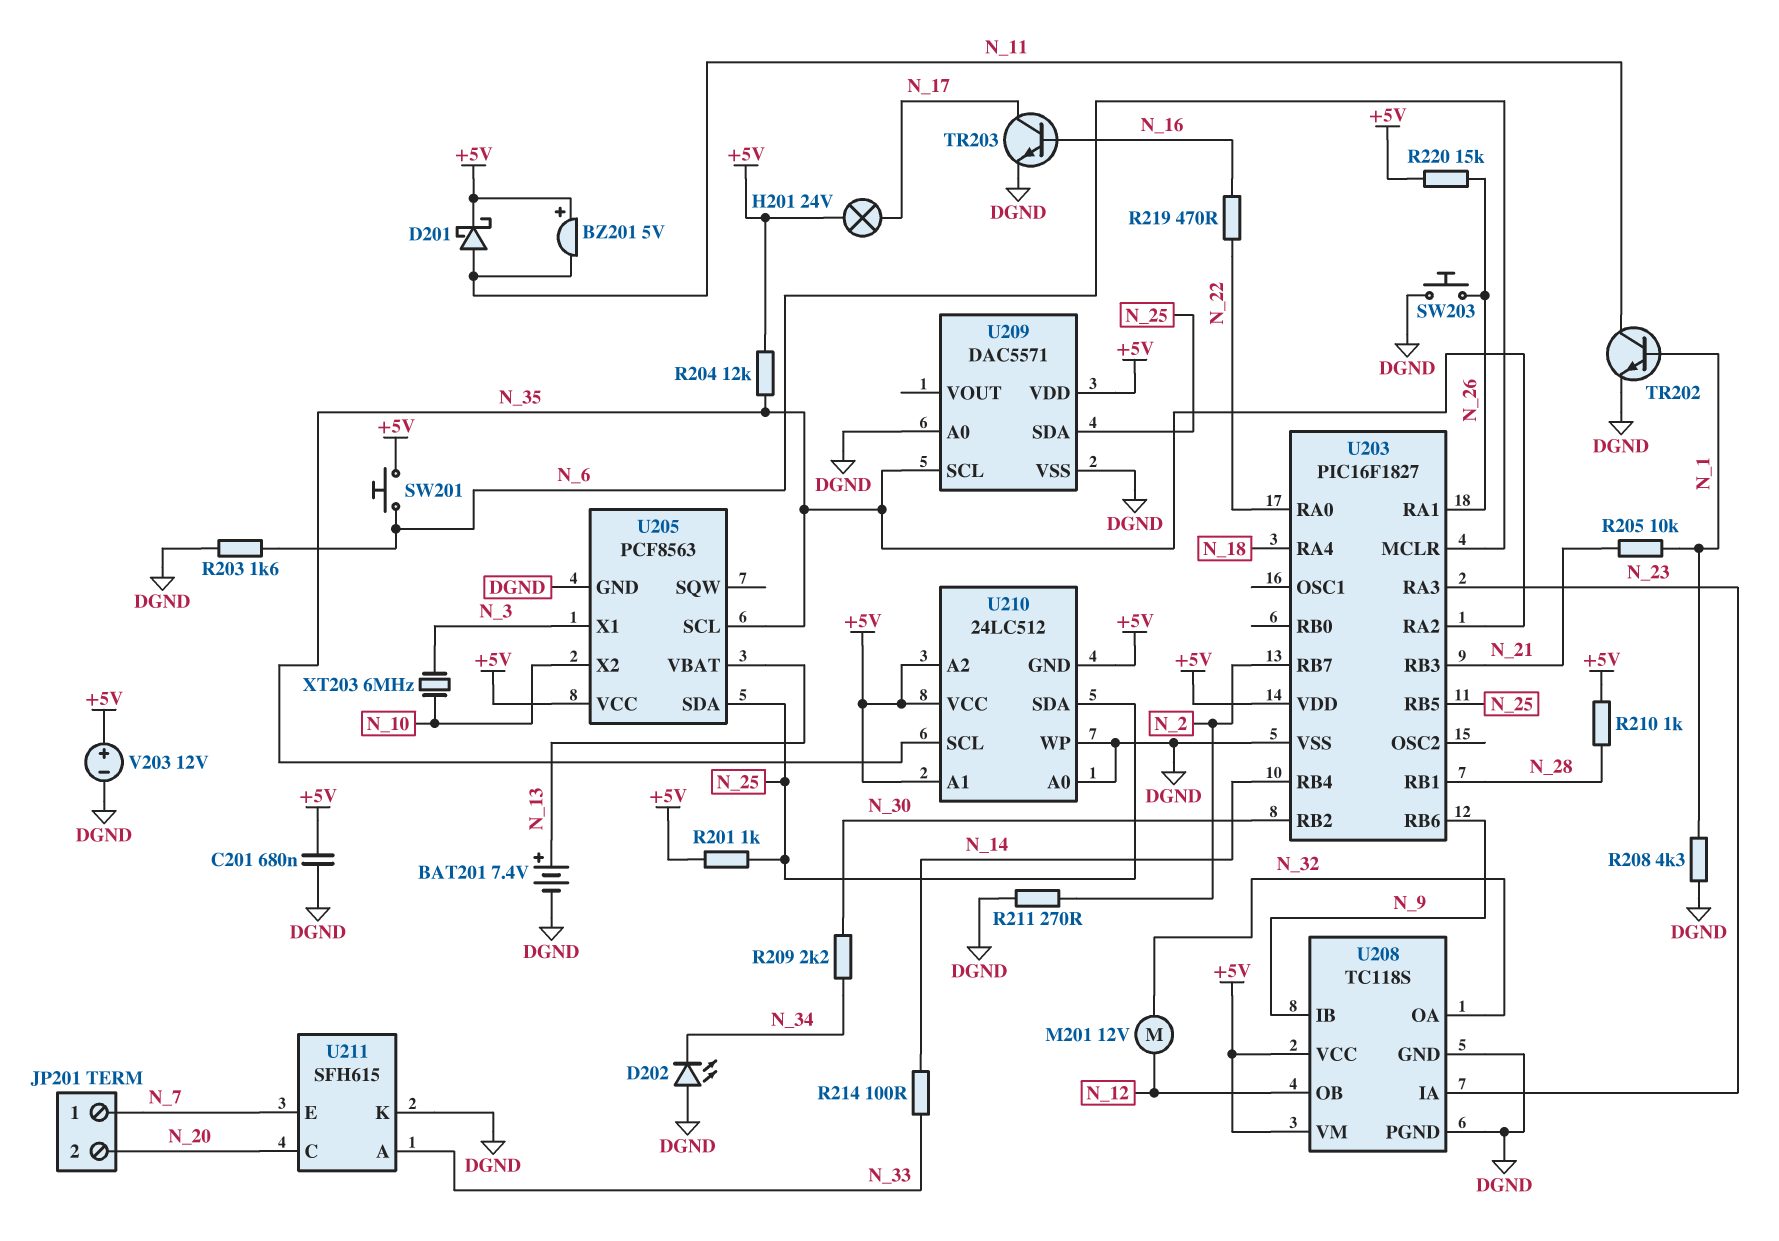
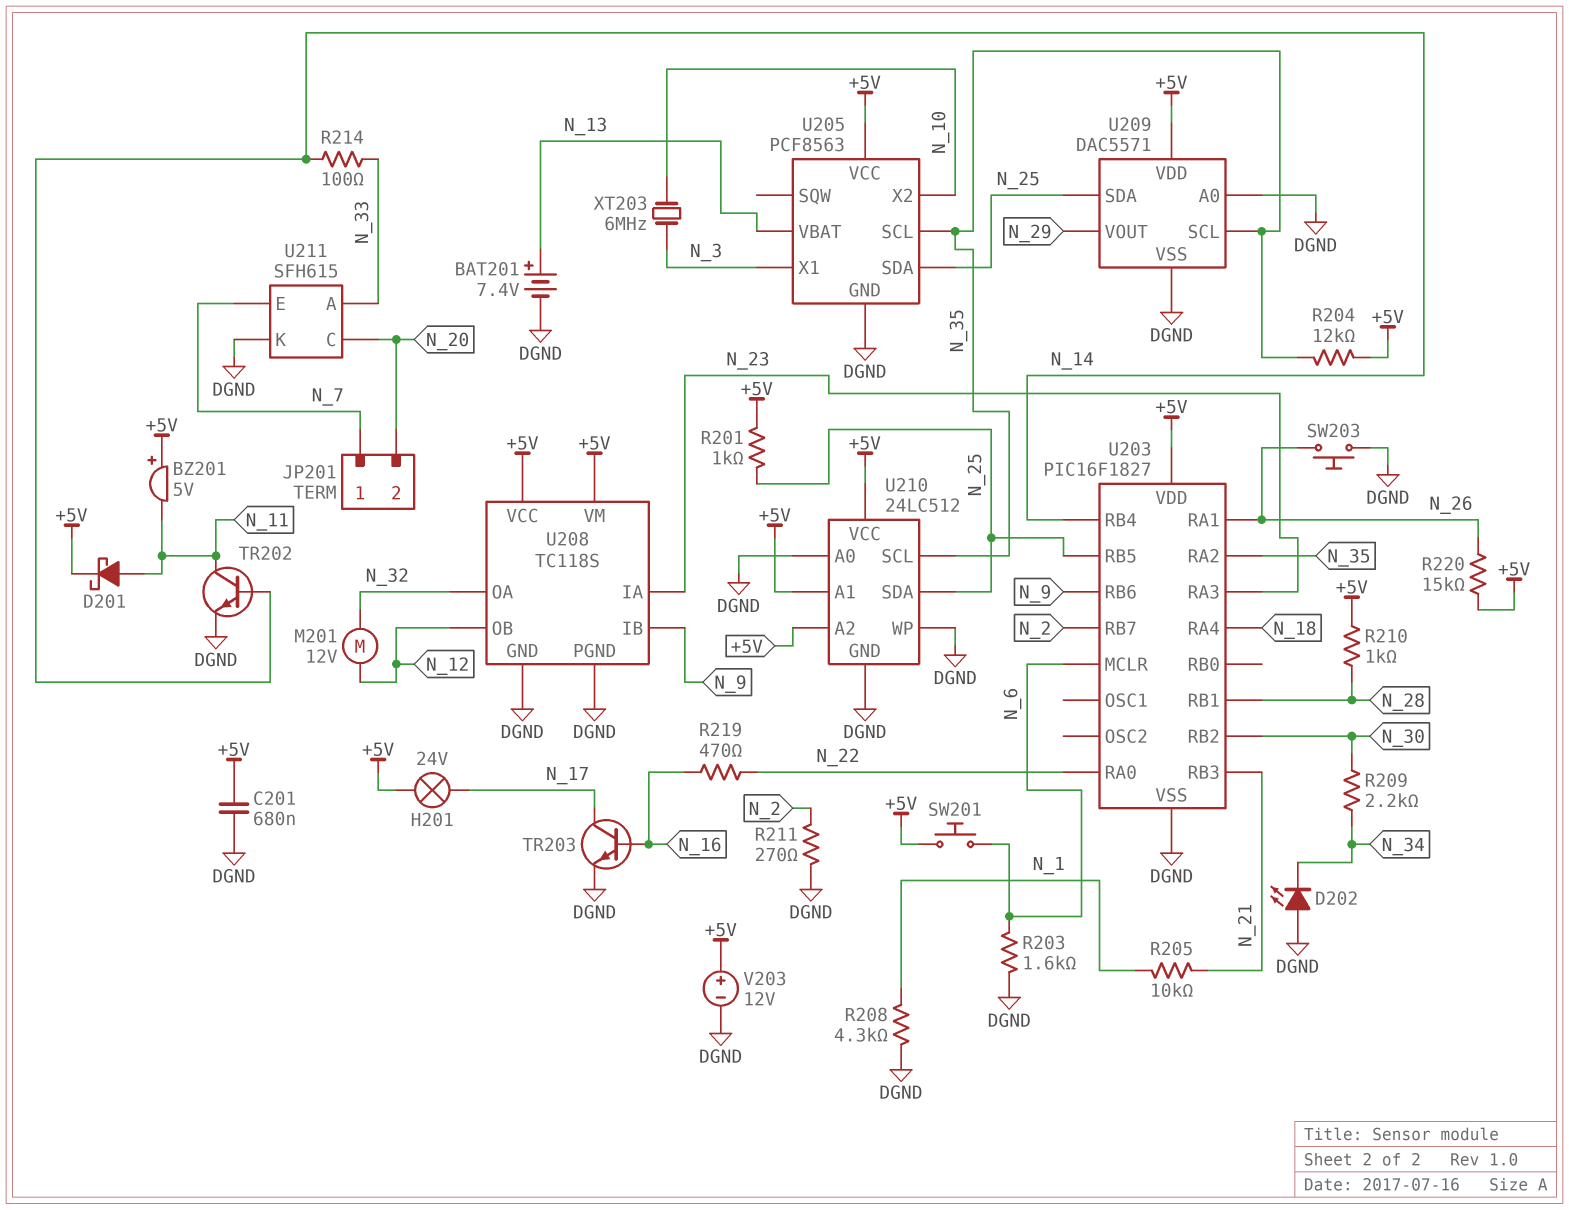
TR202: NPN (B N_1, C N_11, E DGND) -> NPN (B N_14, C N_11, E DGND)
U209 pin VOUT: none -> N_29
U210 pin GND: +5V -> DGND

